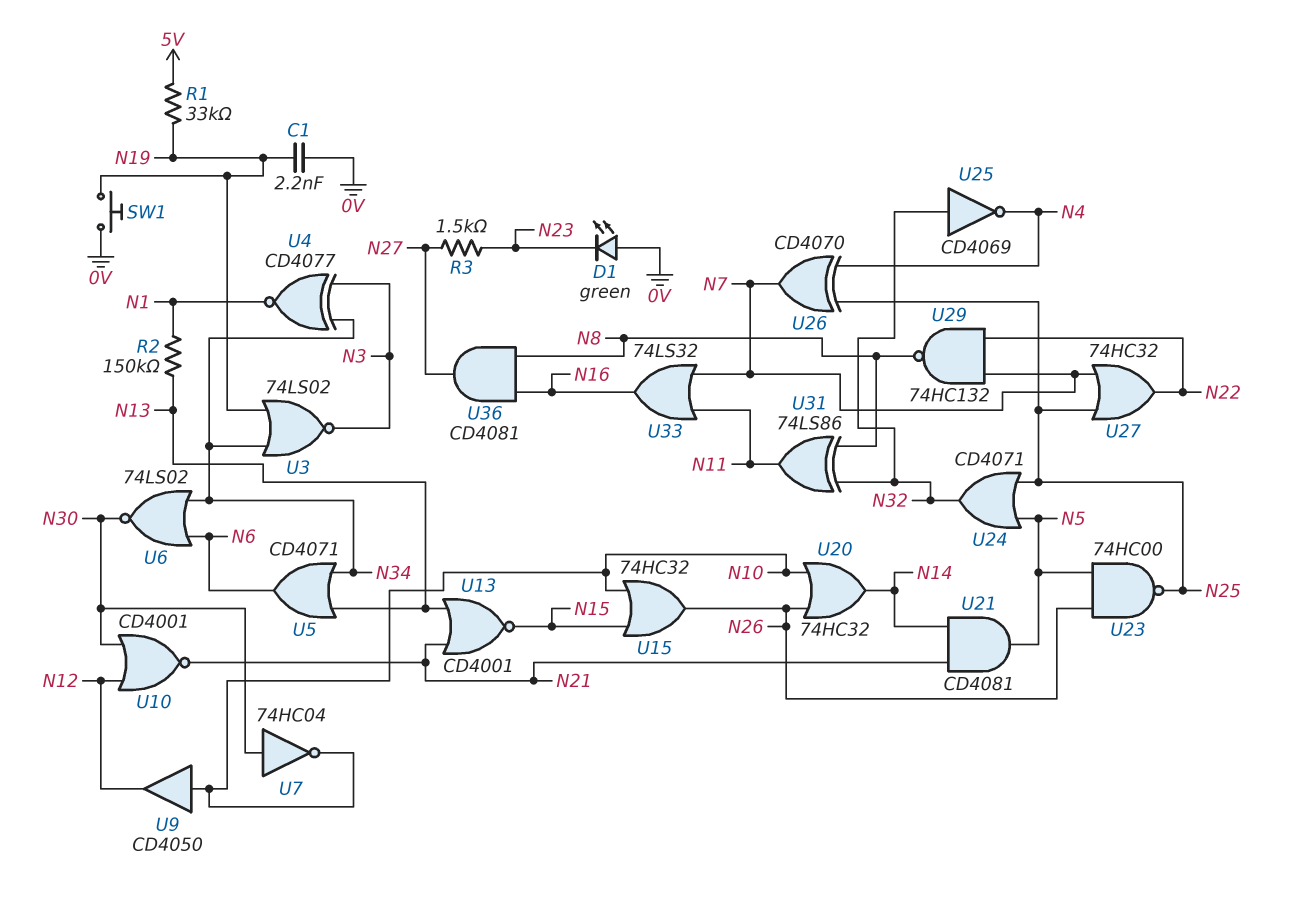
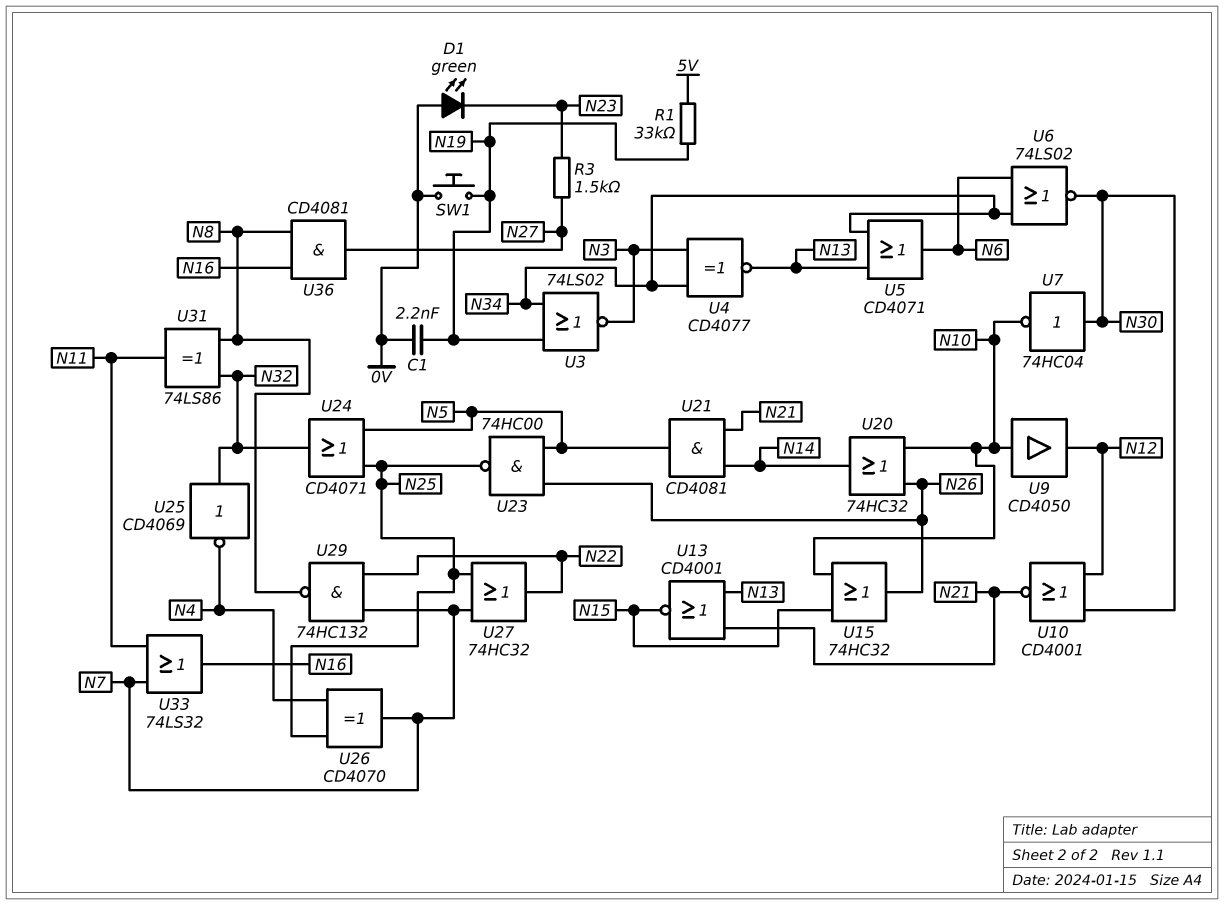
R2: 150k (N1, N13) -> none
U4: XNOR CD4077 (in N3, in N34, out N1) -> XNOR CD4077 (in N3, in N34, out N13)

